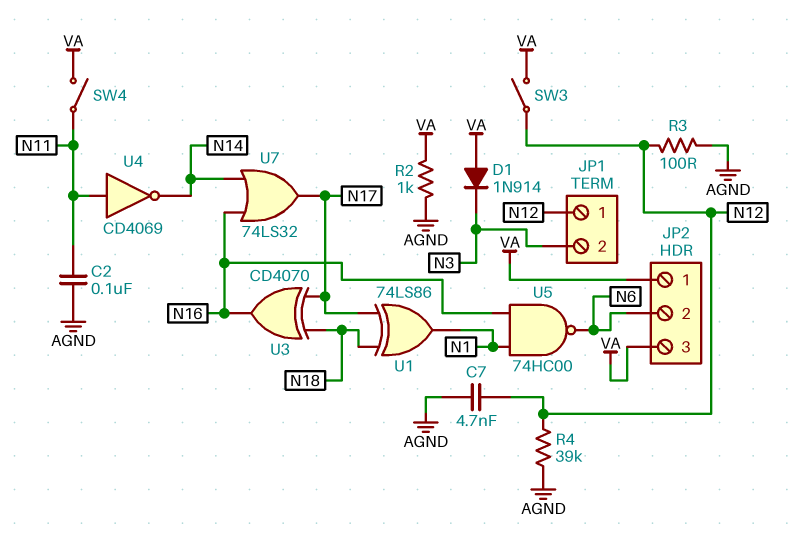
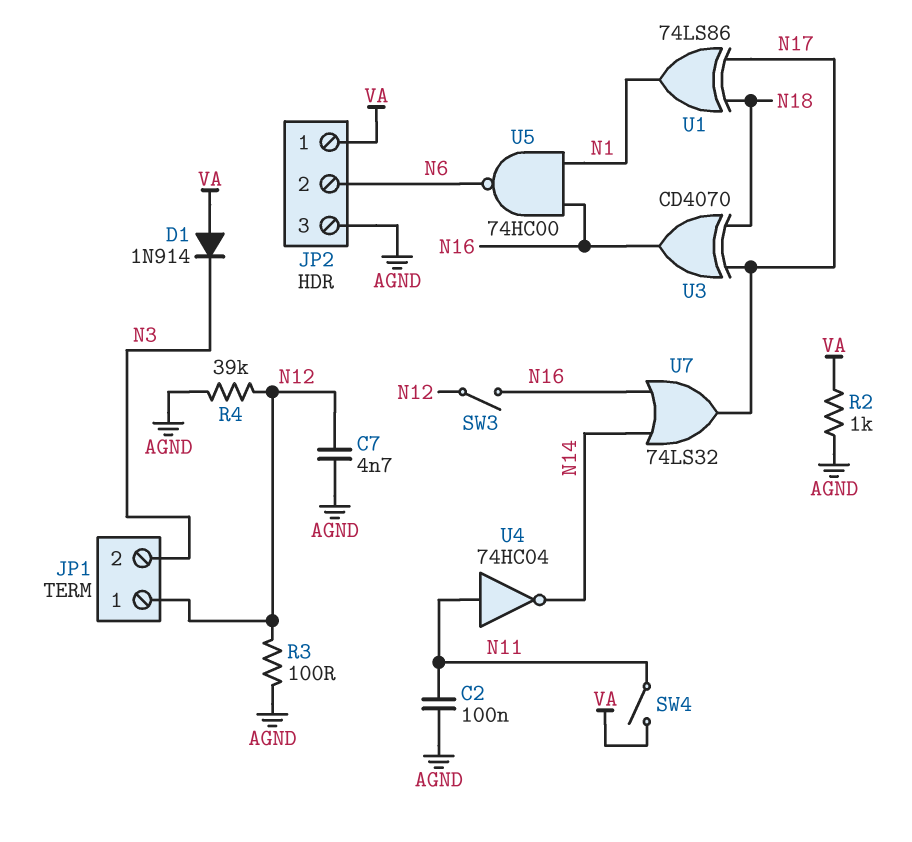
JP2 pin 3: VA -> AGND
SW3: switch (N12, VA) -> switch (N12, N16)
U4: NOT CD4069 (in N11, out N14) -> NOT 74HC04 (in N11, out N14)

